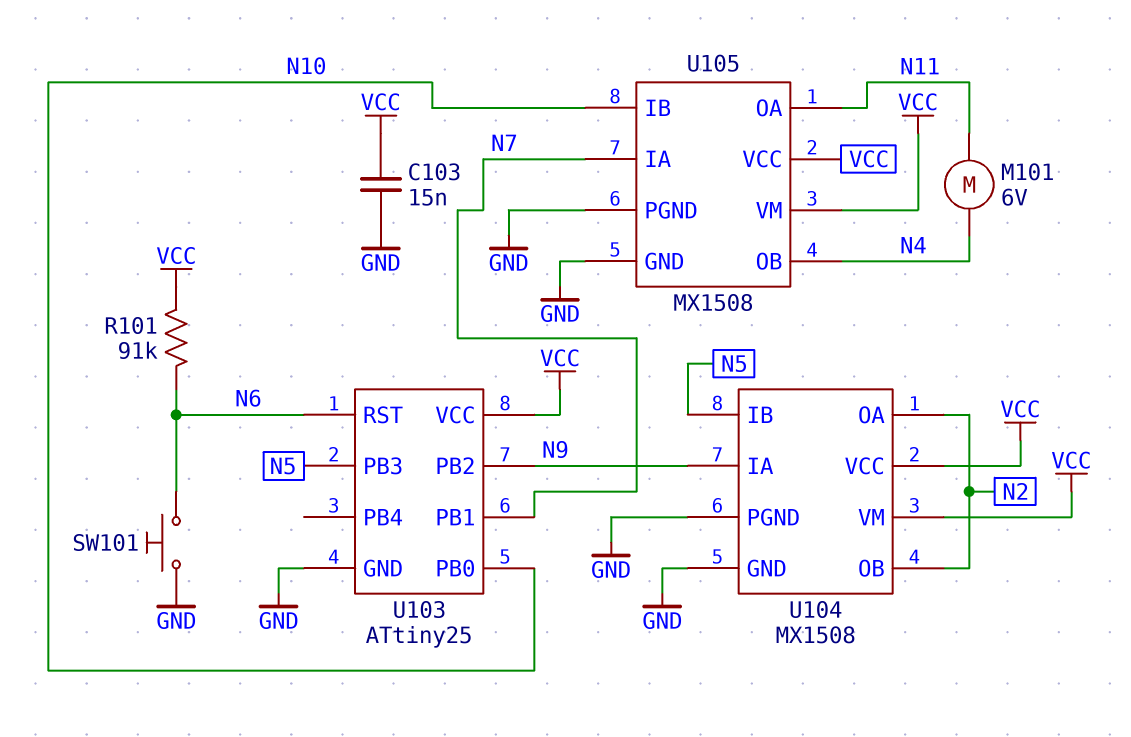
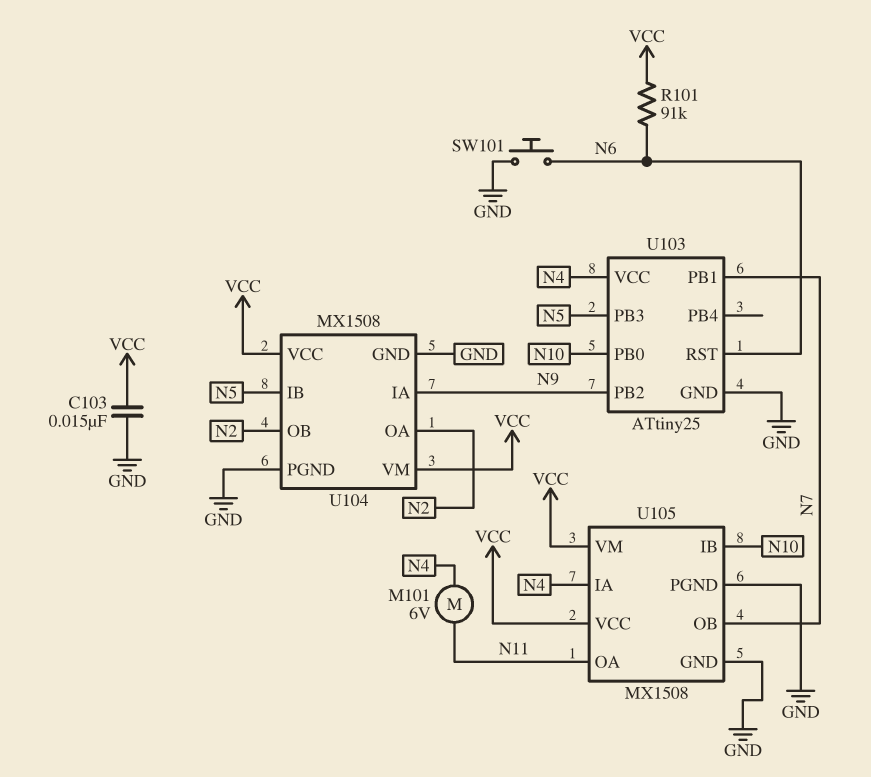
U103 pin VCC: VCC -> N4
U105 pin IA: N7 -> N4
U105 pin OB: N4 -> N7

